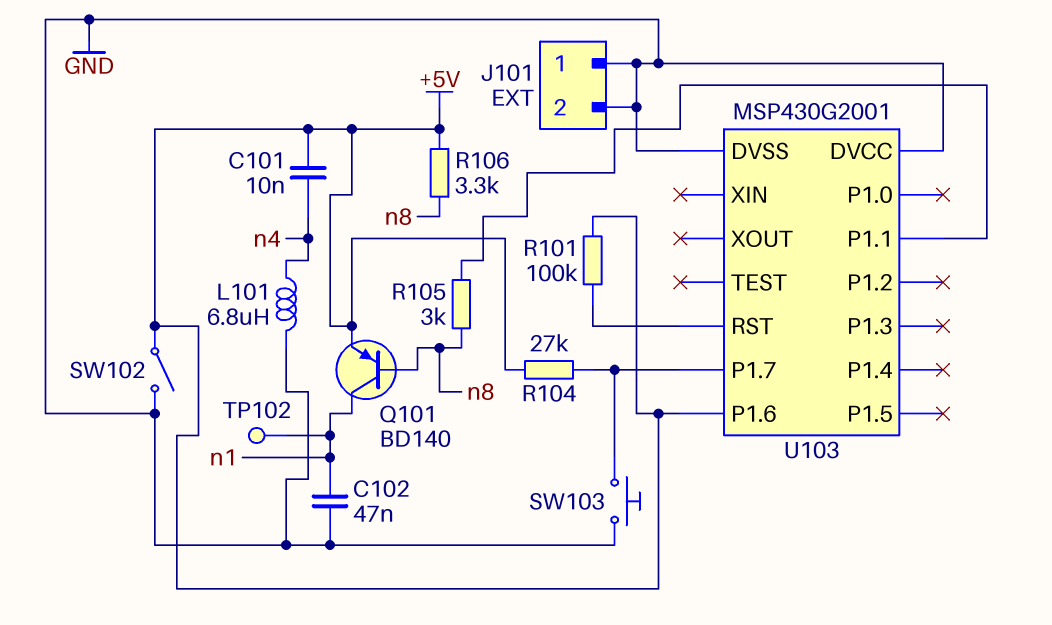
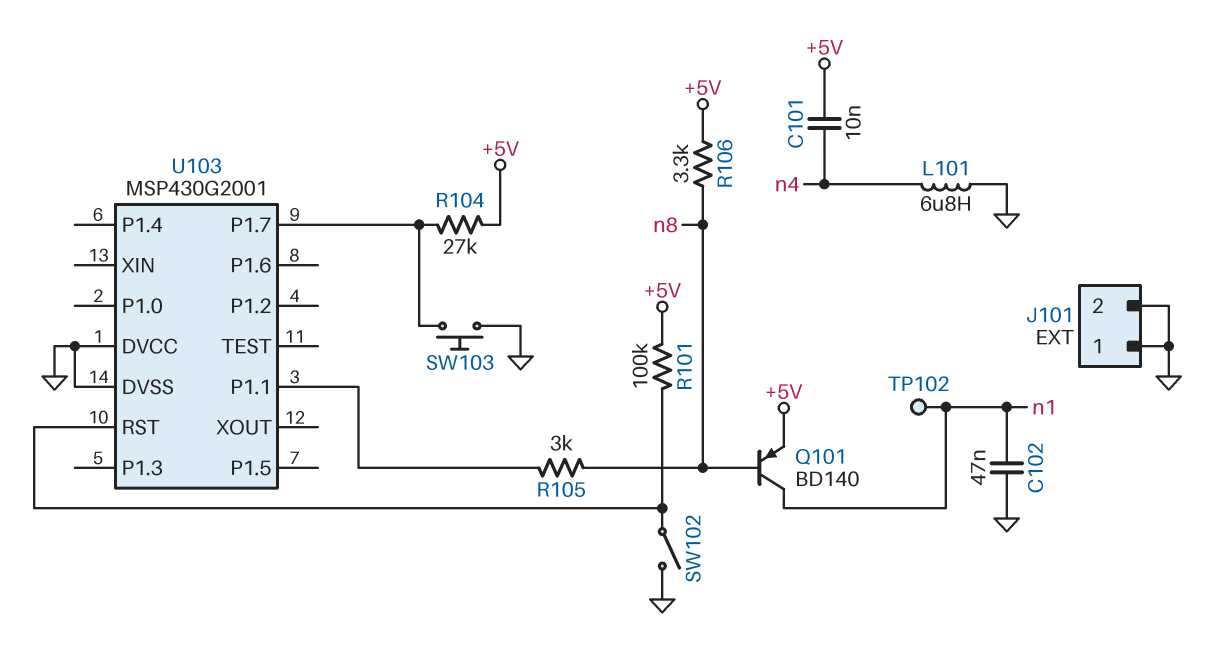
SW102: switch (+5V, GND) -> switch (GND, U103/RST)
U103 pin P1.6: +5V -> none

